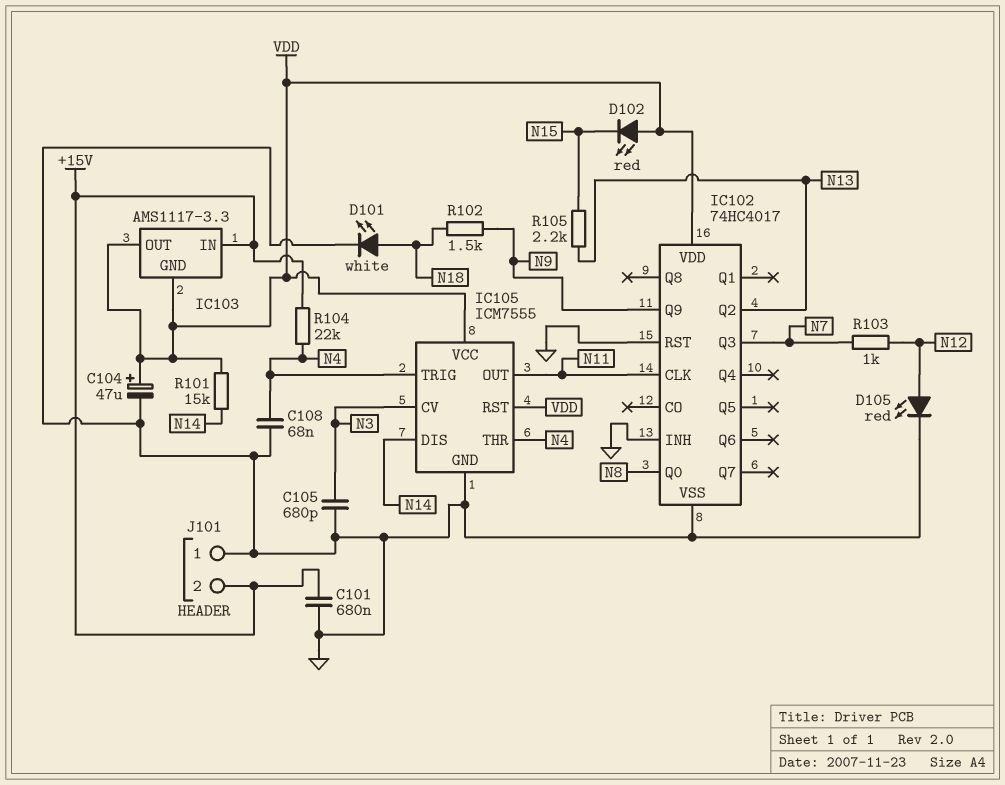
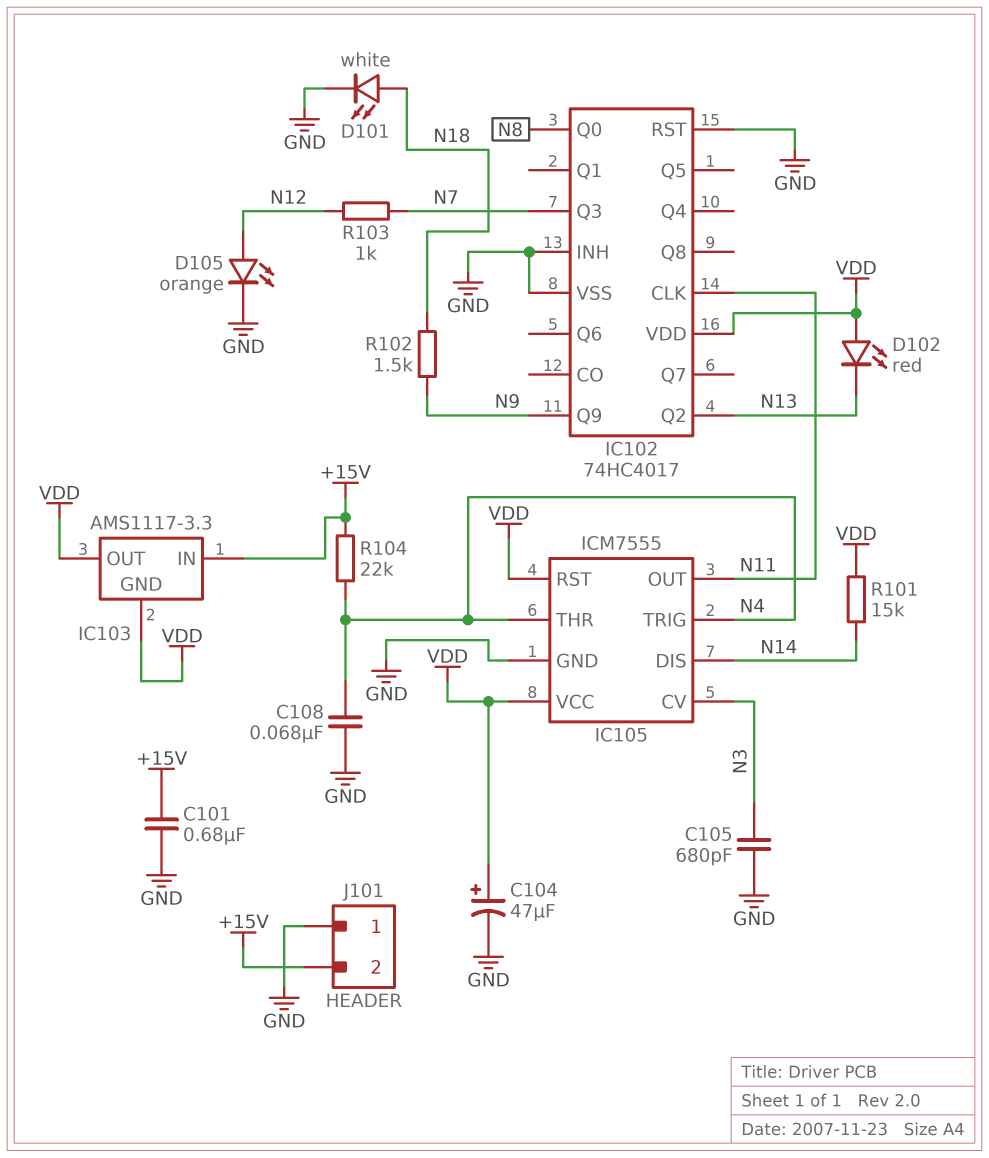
D102: LED red (A VDD, K N15) -> LED red (A VDD, K N13)
D105: LED red (A N12, K GND) -> LED orange (A N12, K GND)
R105: 2.2k (N13, N15) -> none

